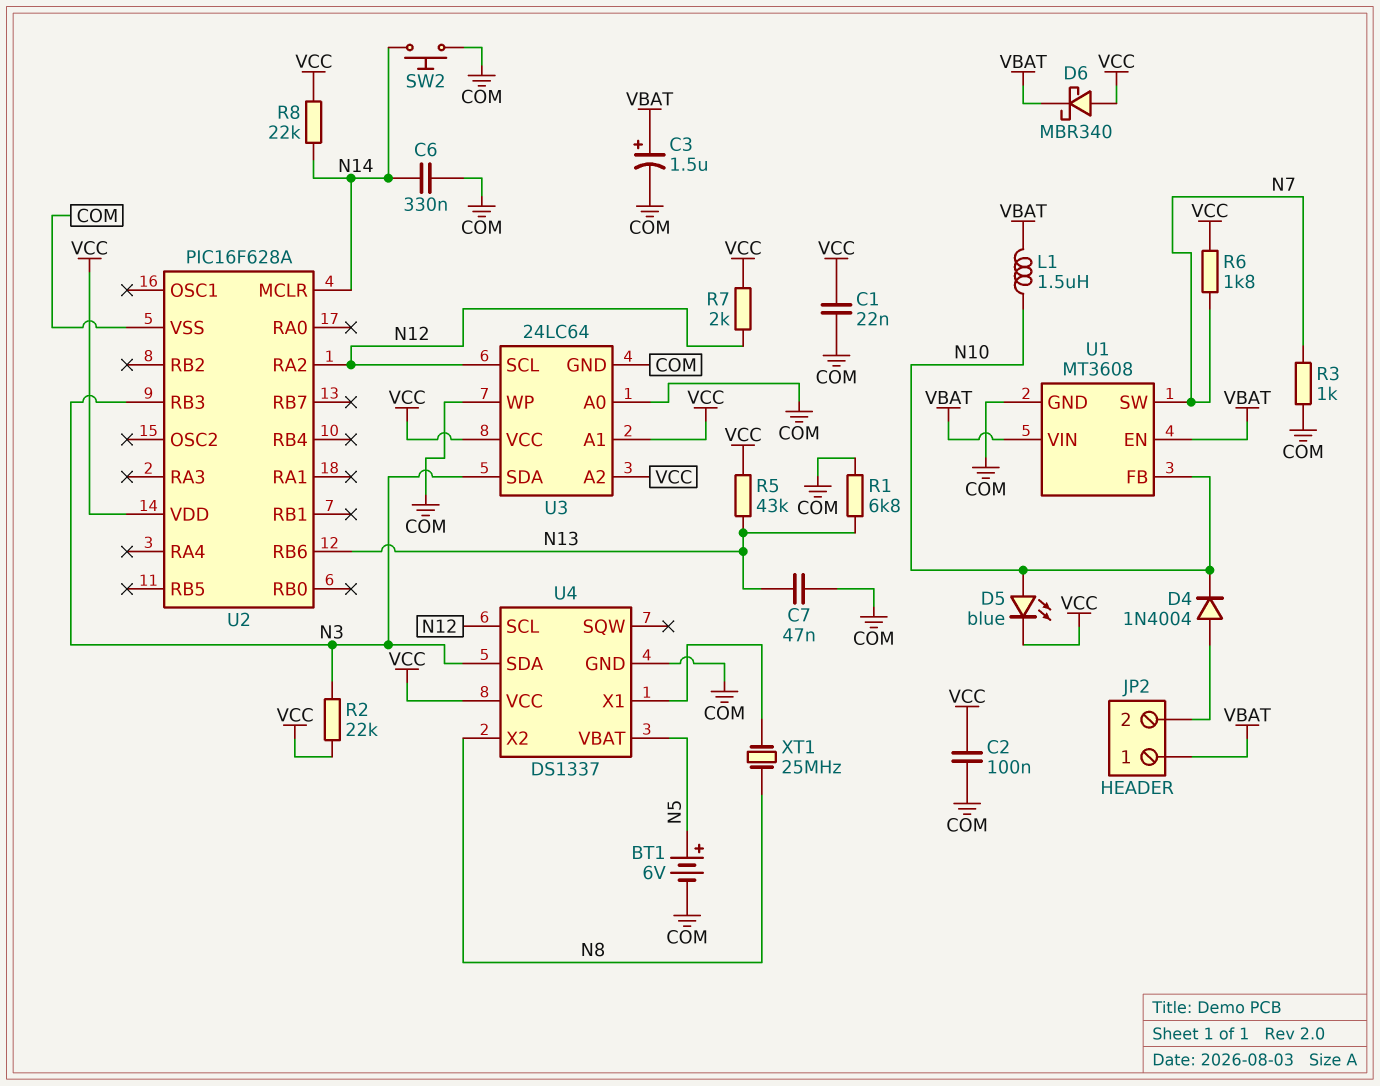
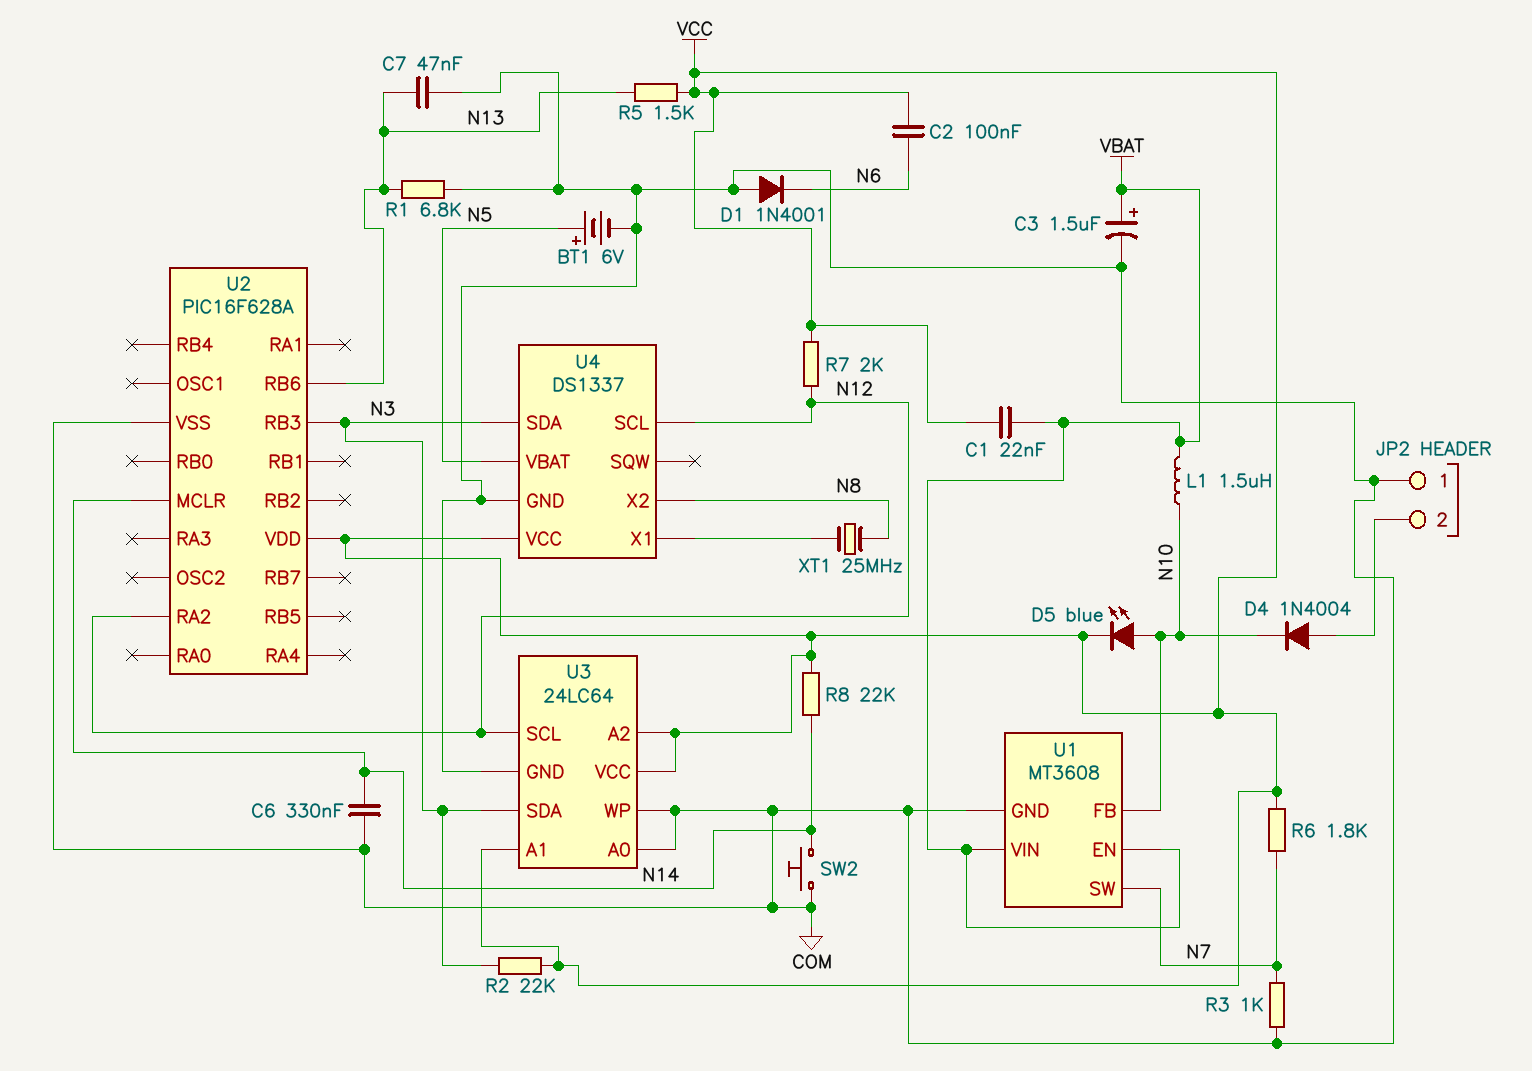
C1: 22nF (COM, VCC) -> 22nF (VBAT, VCC)
C2: 100nF (COM, VCC) -> 100nF (N6, VCC)
D1: none -> diode 1N4001 (A COM, K N6)
D6: schottky MBR340 (A VCC, K VBAT) -> none
JP2 pin 1: VBAT -> COM
R5: 43k (N13, VCC) -> 1.5k (N13, VCC)

